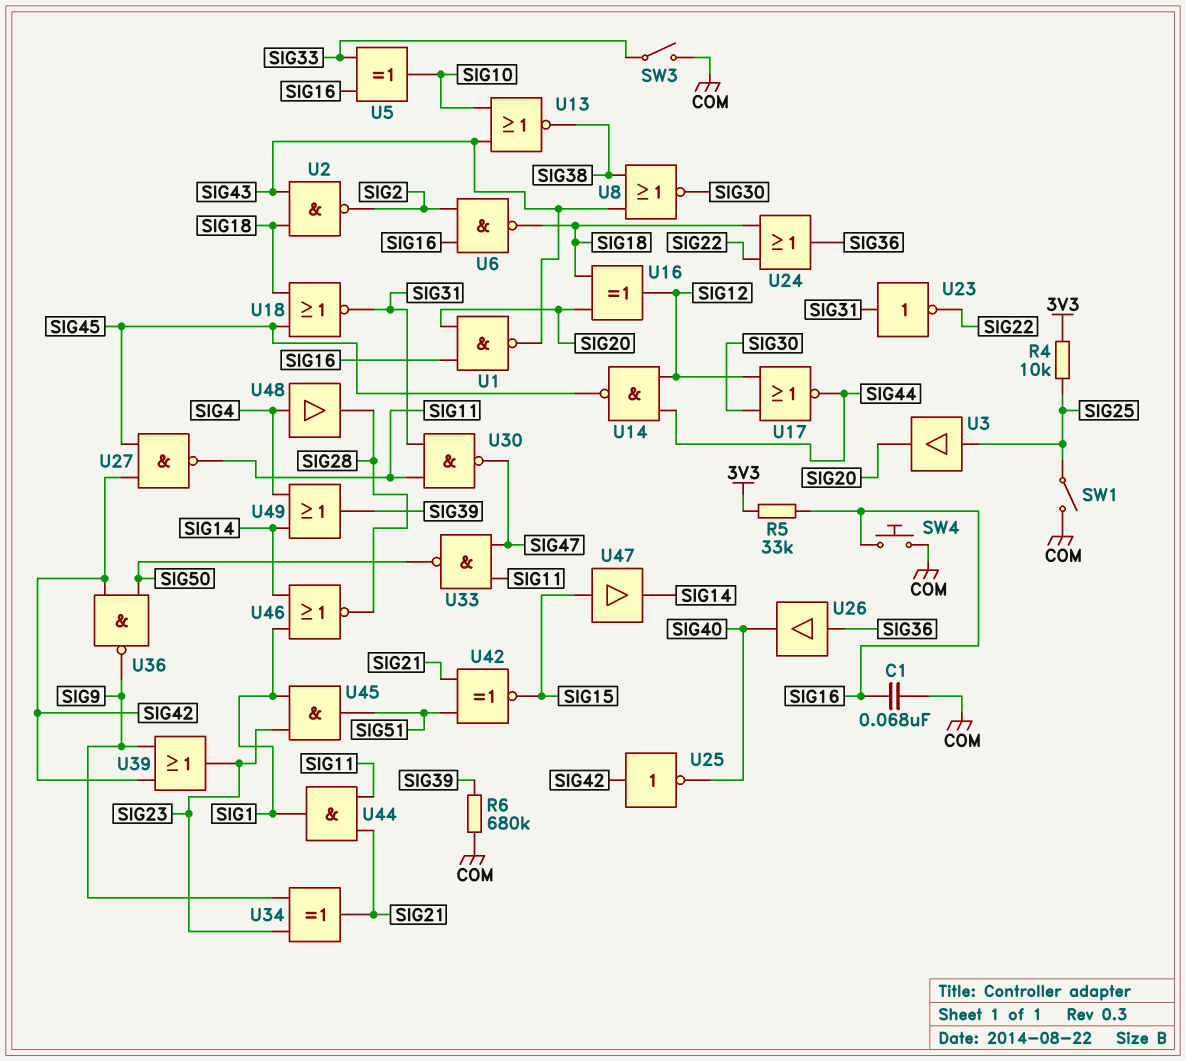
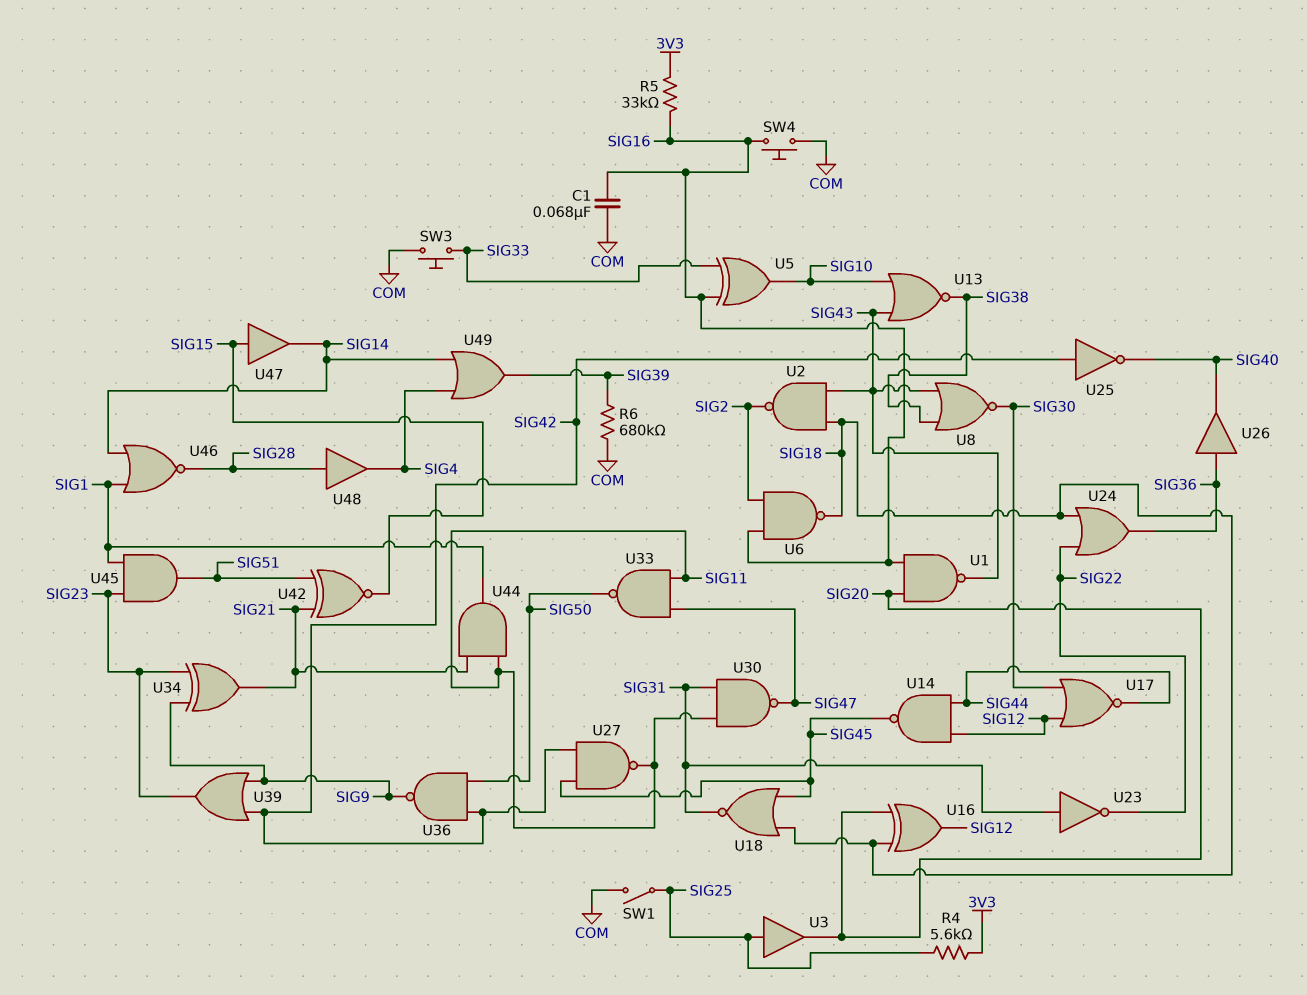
R4: 10k (3V3, SIG25) -> 5.6k (3V3, SIG25)
SW3: switch (COM, SIG33) -> button (COM, SIG33)
U48: buffer (in SIG4, out SIG28) -> buffer (in SIG28, out SIG4)

